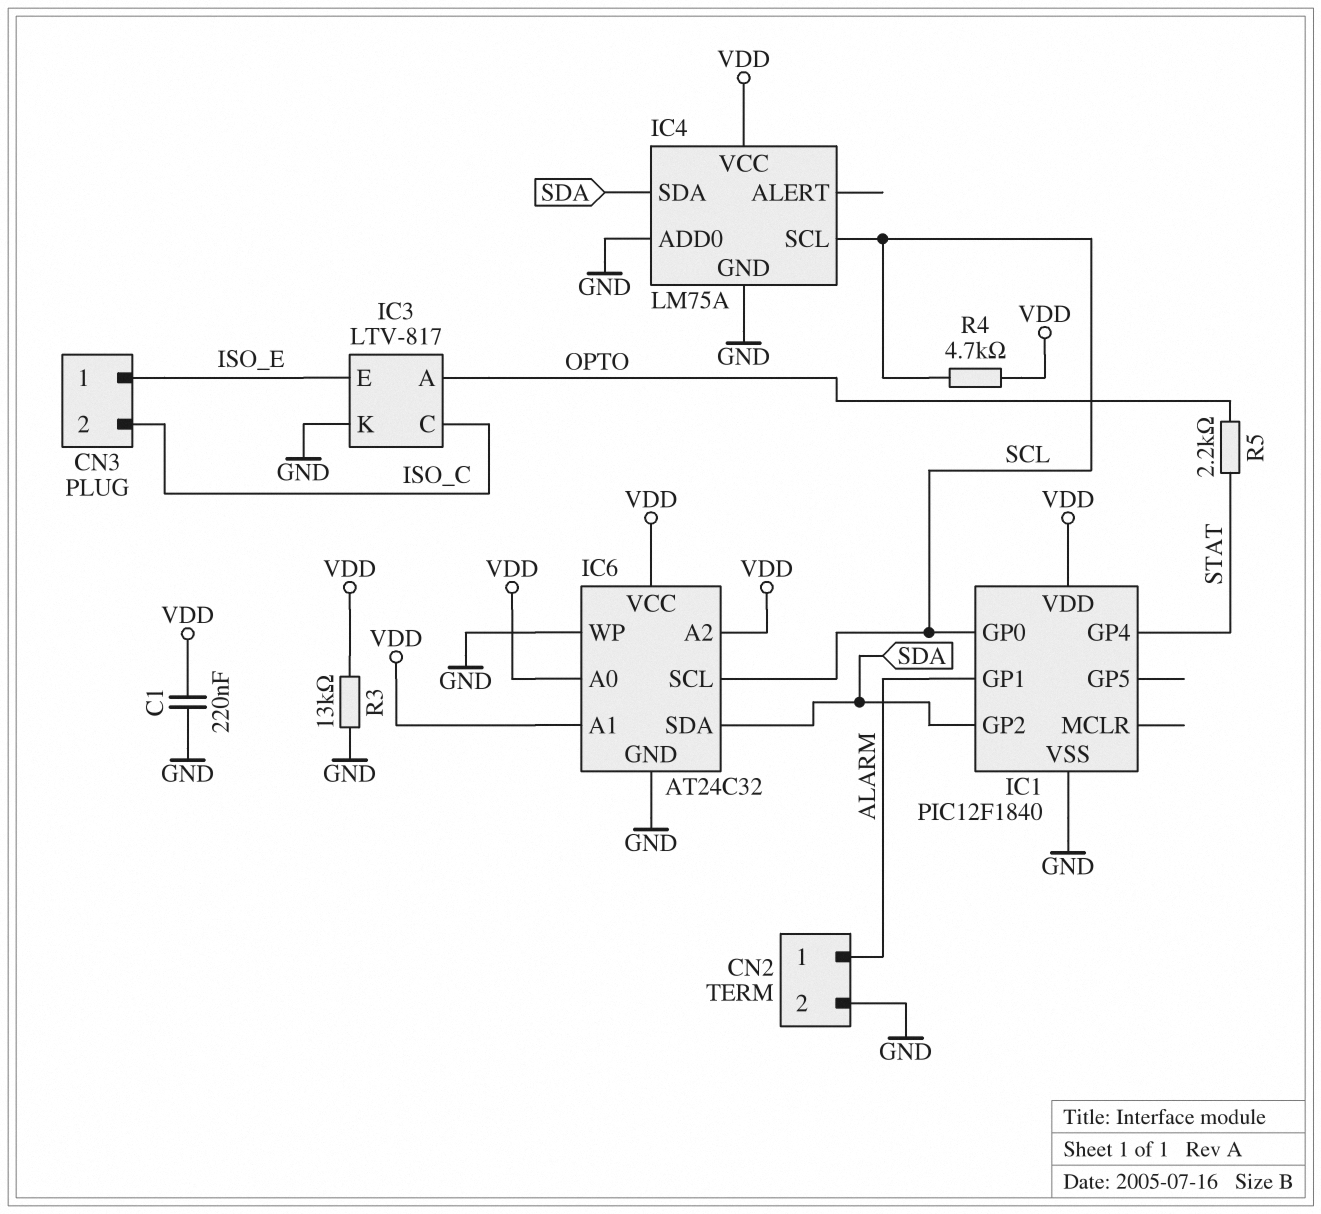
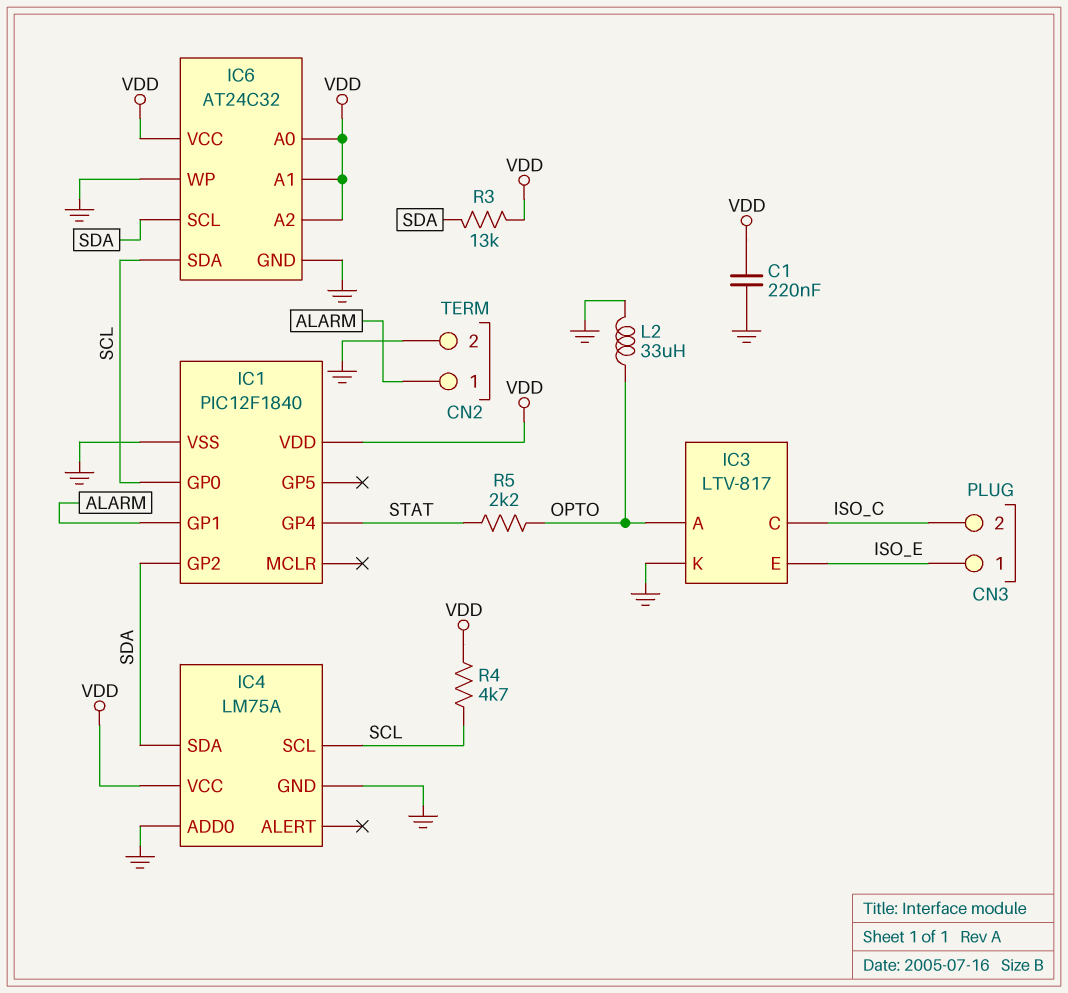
IC6 pin SCL: SCL -> SDA
IC6 pin SDA: SDA -> SCL
L2: none -> 33uH (GND, OPTO)
R3: 13k (GND, VDD) -> 13k (SDA, VDD)

